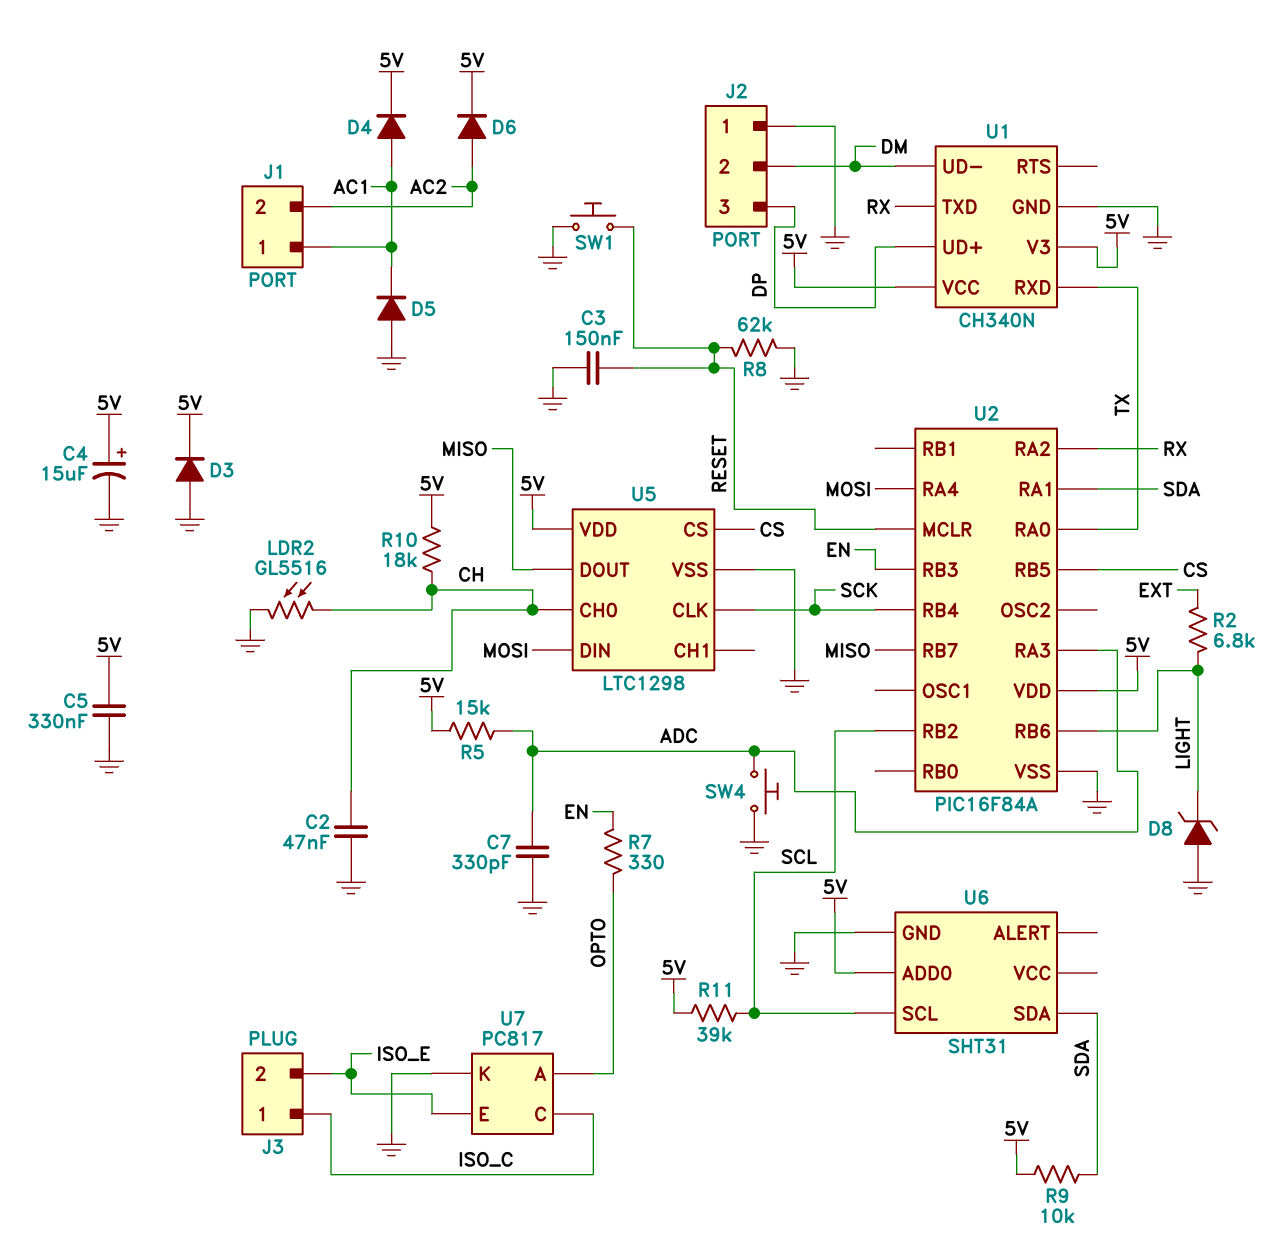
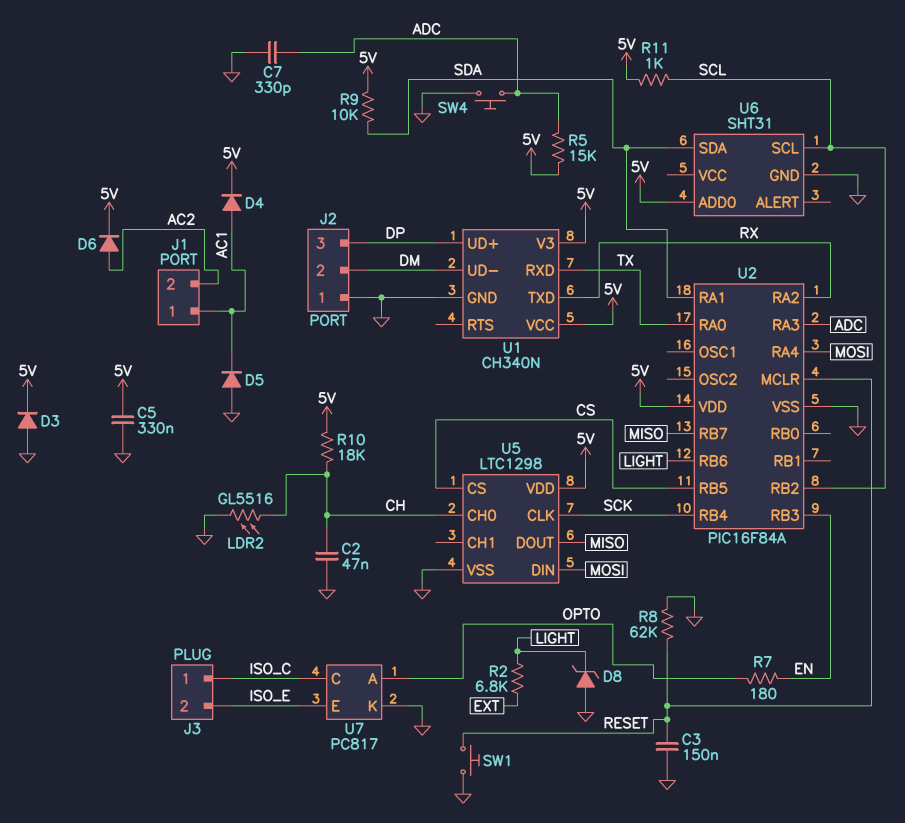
C4: 15uF (plus 5V, minus GND) -> none
R7: 330 (EN, OPTO) -> 180 (EN, OPTO)
R11: 39k (5V, SCL) -> 1k (5V, SCL)

